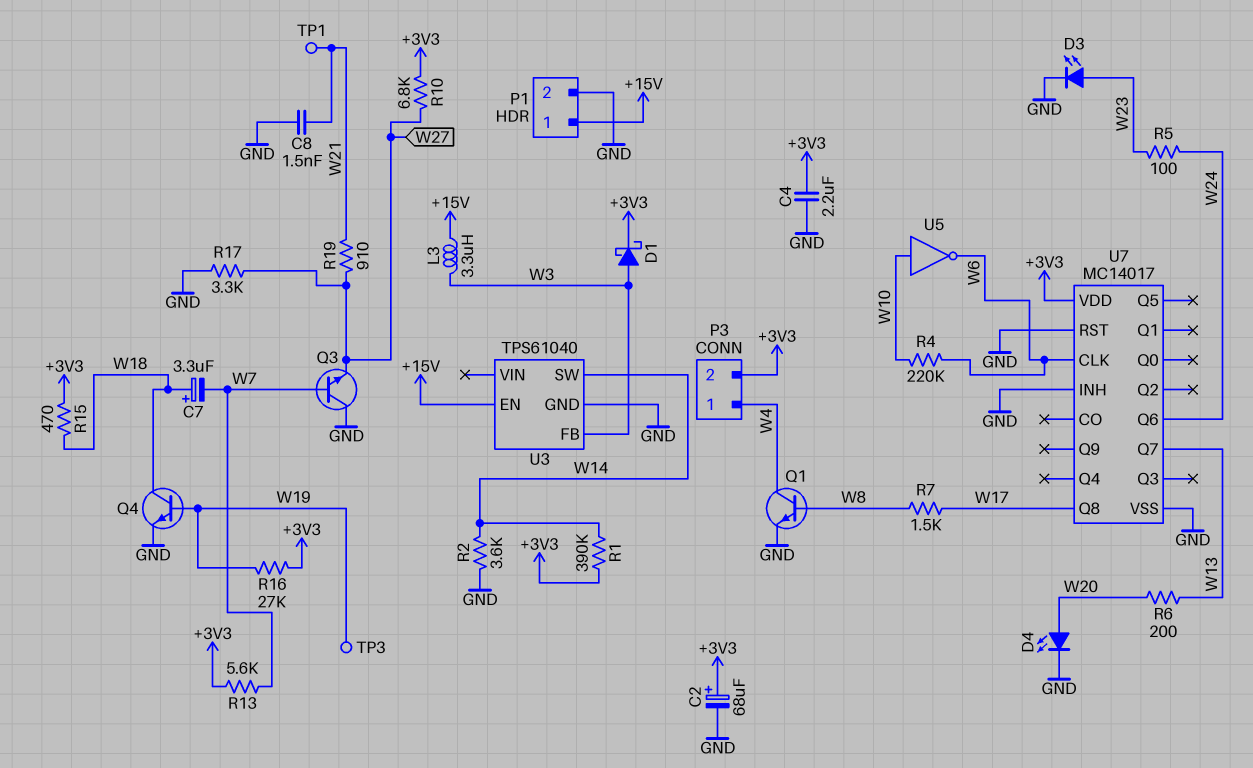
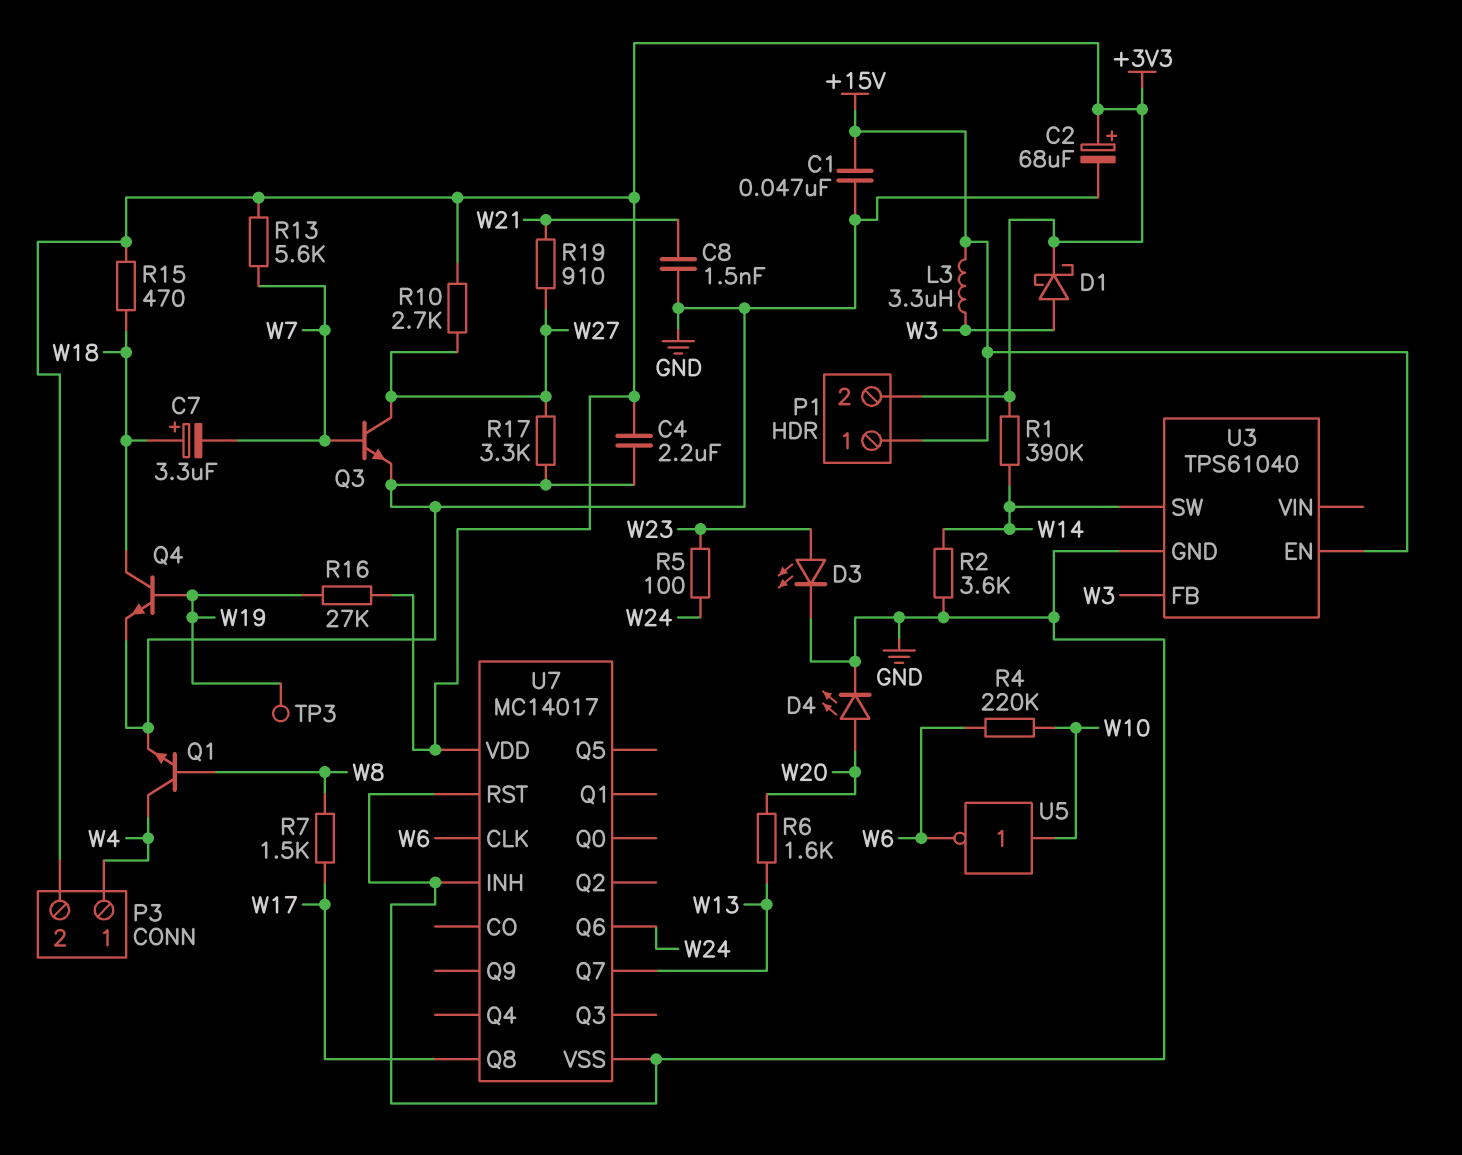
C1: none -> 47nF (+15V, GND)
P1 pin 2: GND -> +3V3
Q3: NPN (B W7, C GND, E W27) -> NPN (B W7, C W27, E GND)
R6: 200 (W13, W20) -> 1.6k (W13, W20)
R10: 6.8k (+3V3, W27) -> 2.7k (+3V3, W27)
TP1: test point (W21) -> none

